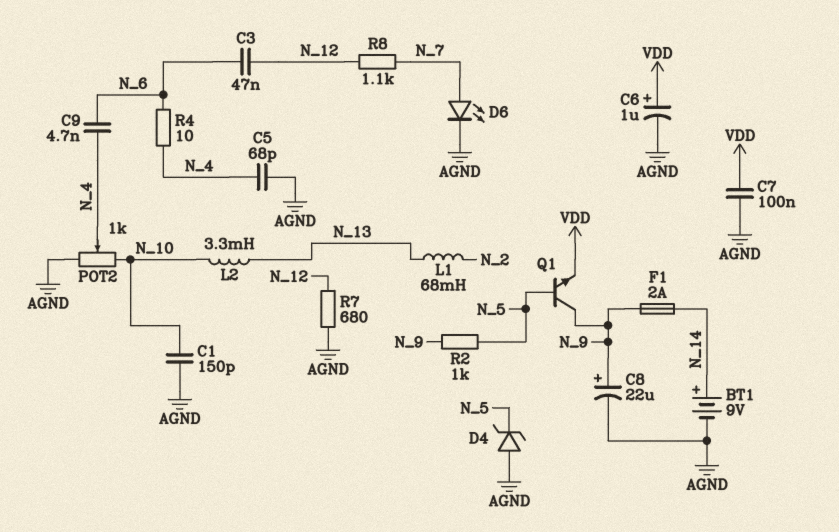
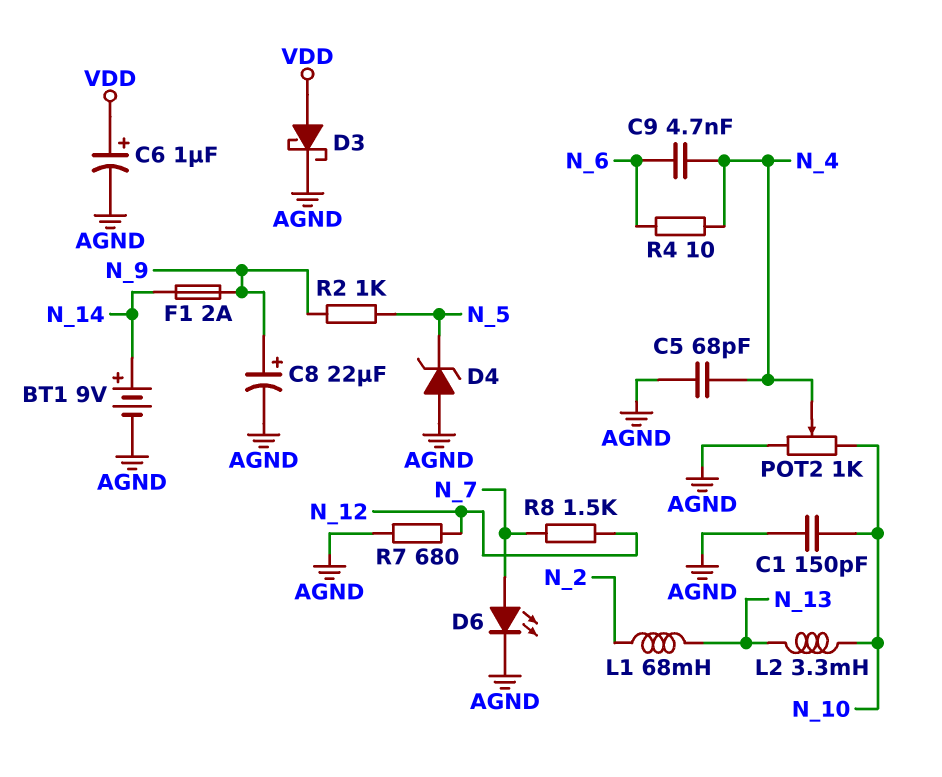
C3: 47nF (N_6, N_12) -> none
C7: 100nF (AGND, VDD) -> none
D3: none -> schottky (A VDD, K AGND)
Q1: NPN (B N_5, C N_9, E VDD) -> none
R8: 1.1k (N_7, N_12) -> 1.5k (N_7, N_12)

